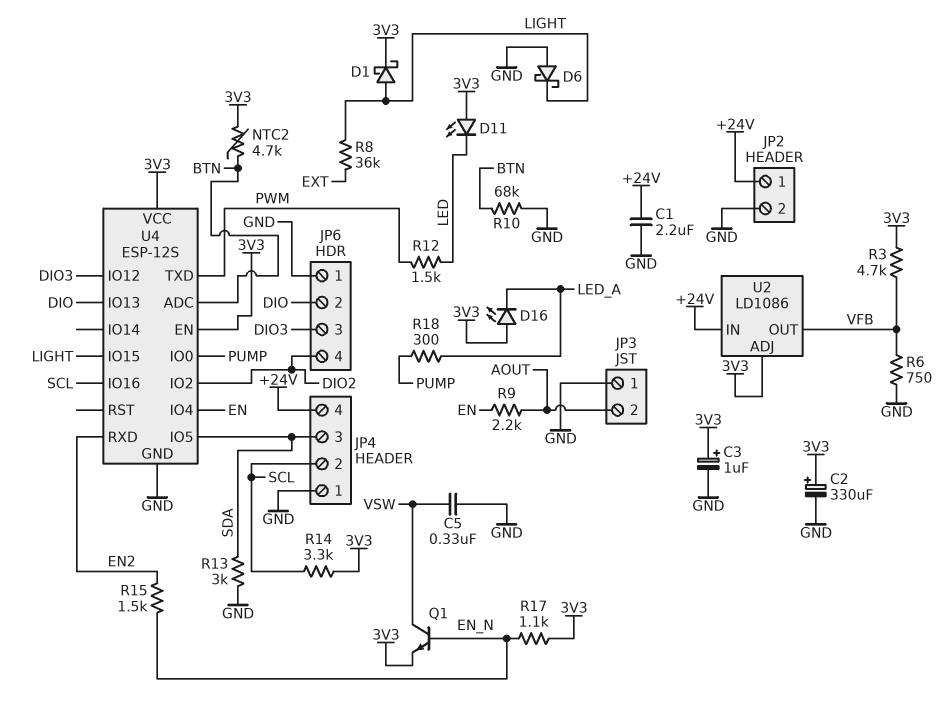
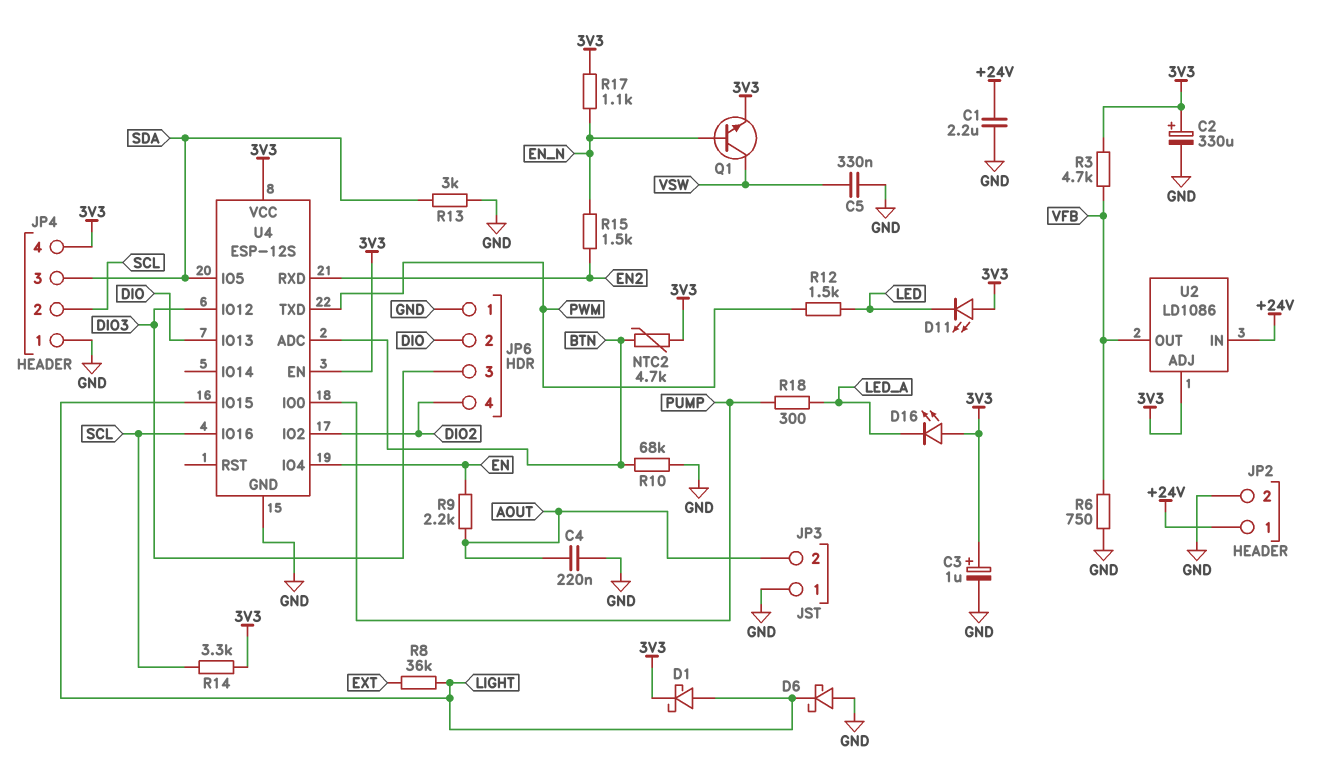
C4: none -> 220nF (AOUT, GND)
JP4 pin 4: +24V -> 3V3

